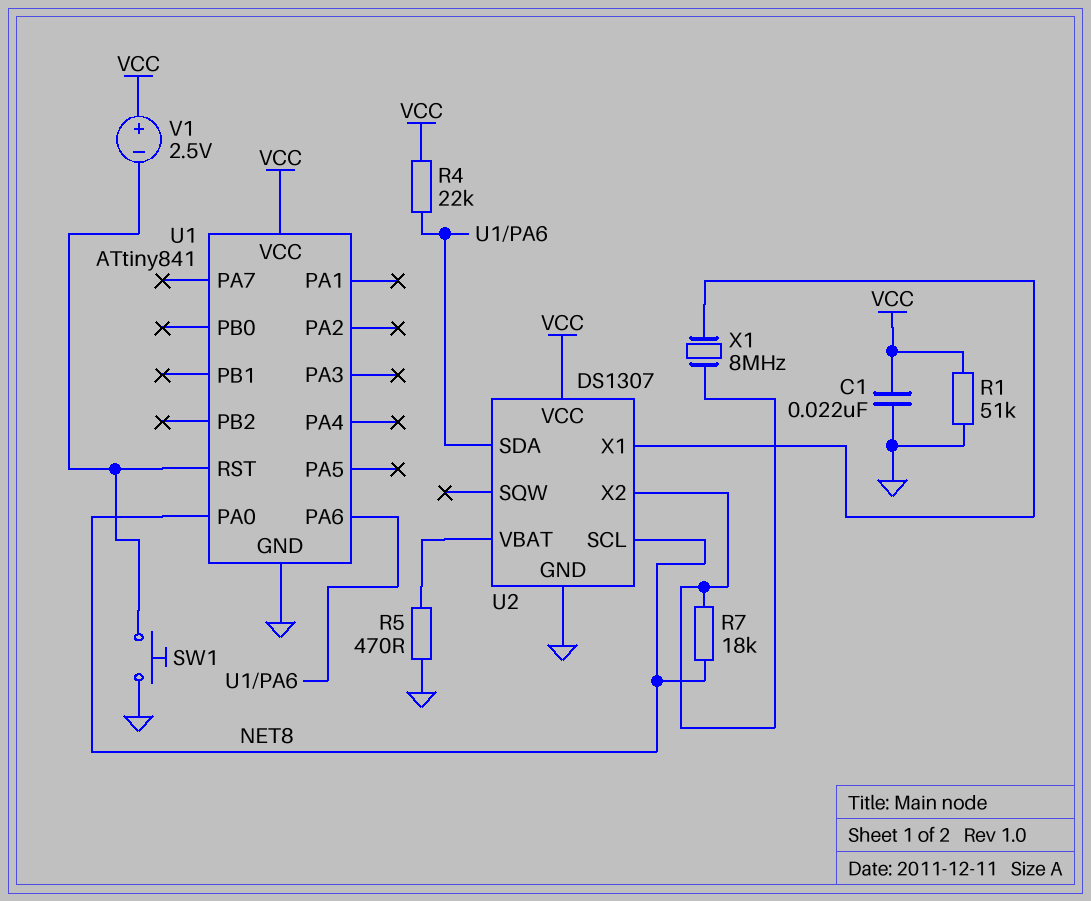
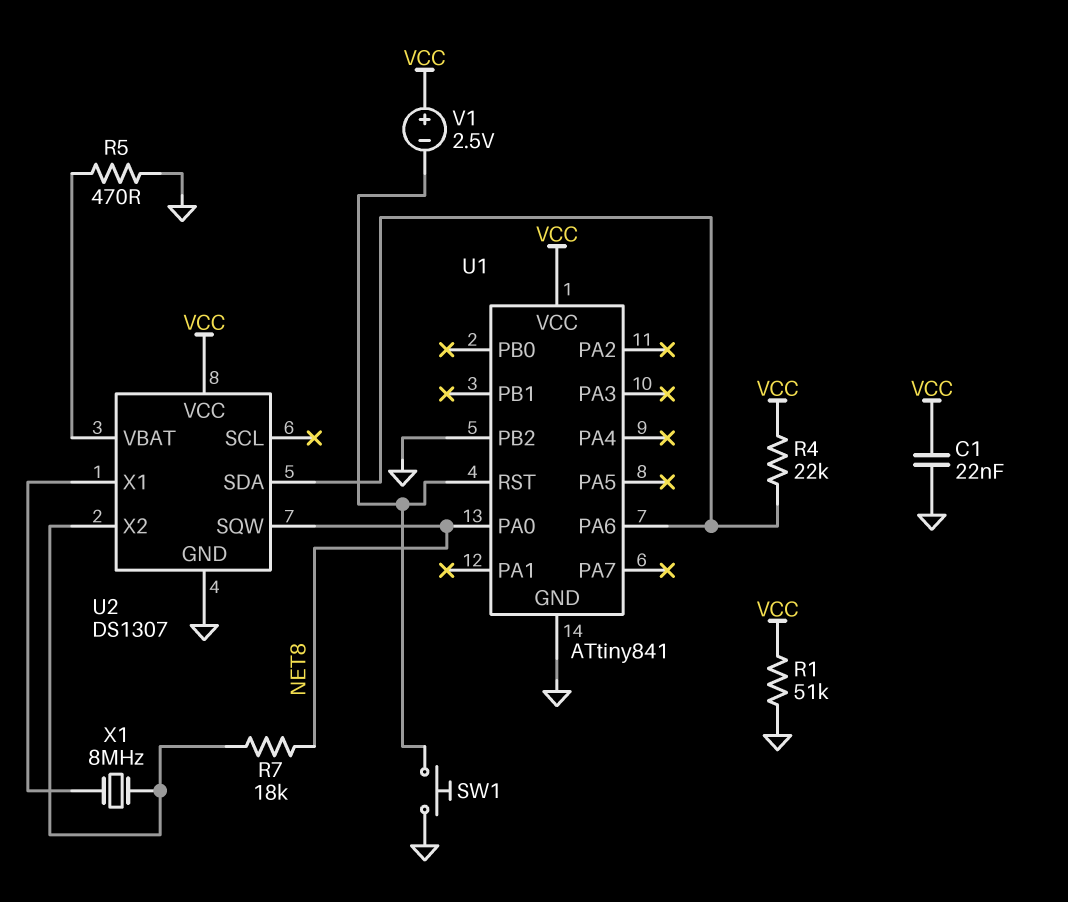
U1 pin PB2: none -> GND
U2 pin SCL: NET8 -> none
U2 pin SQW: none -> NET8

